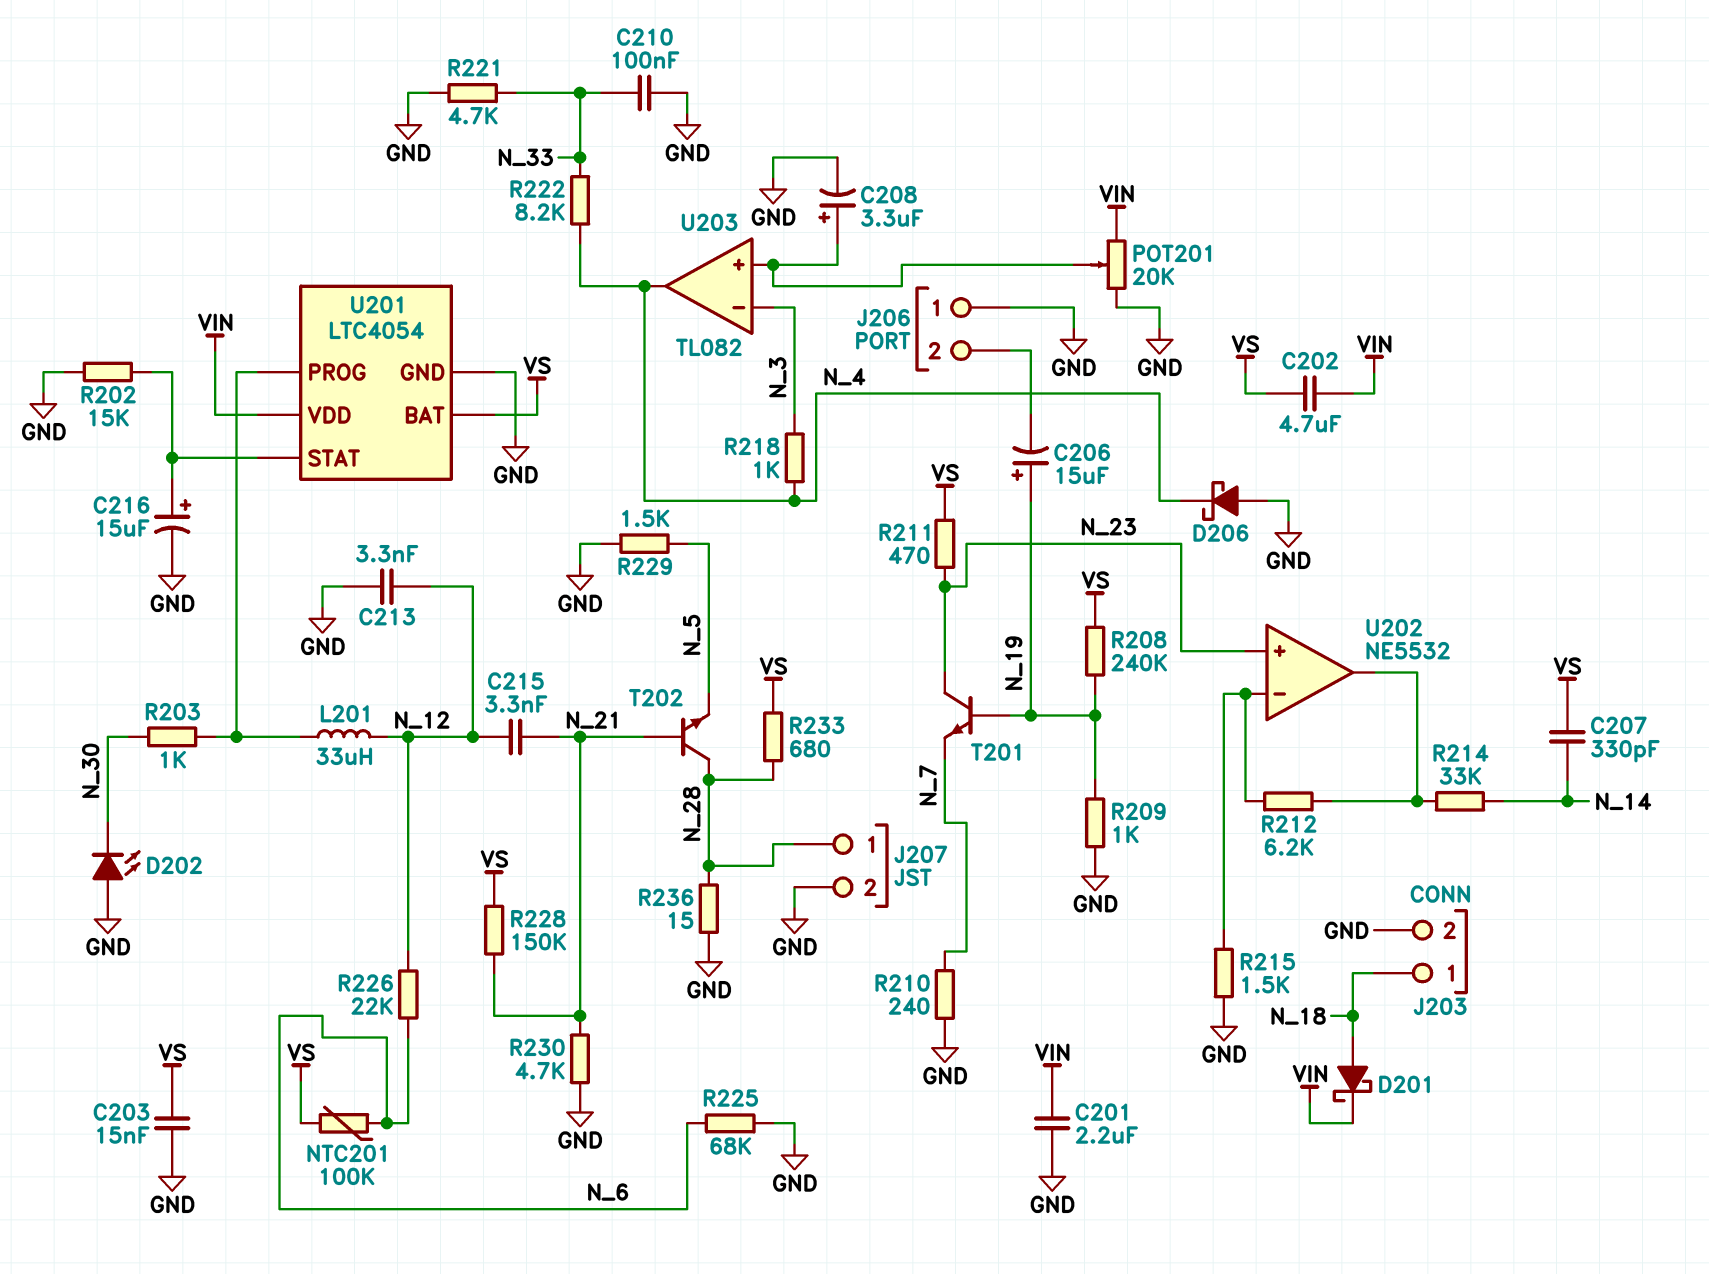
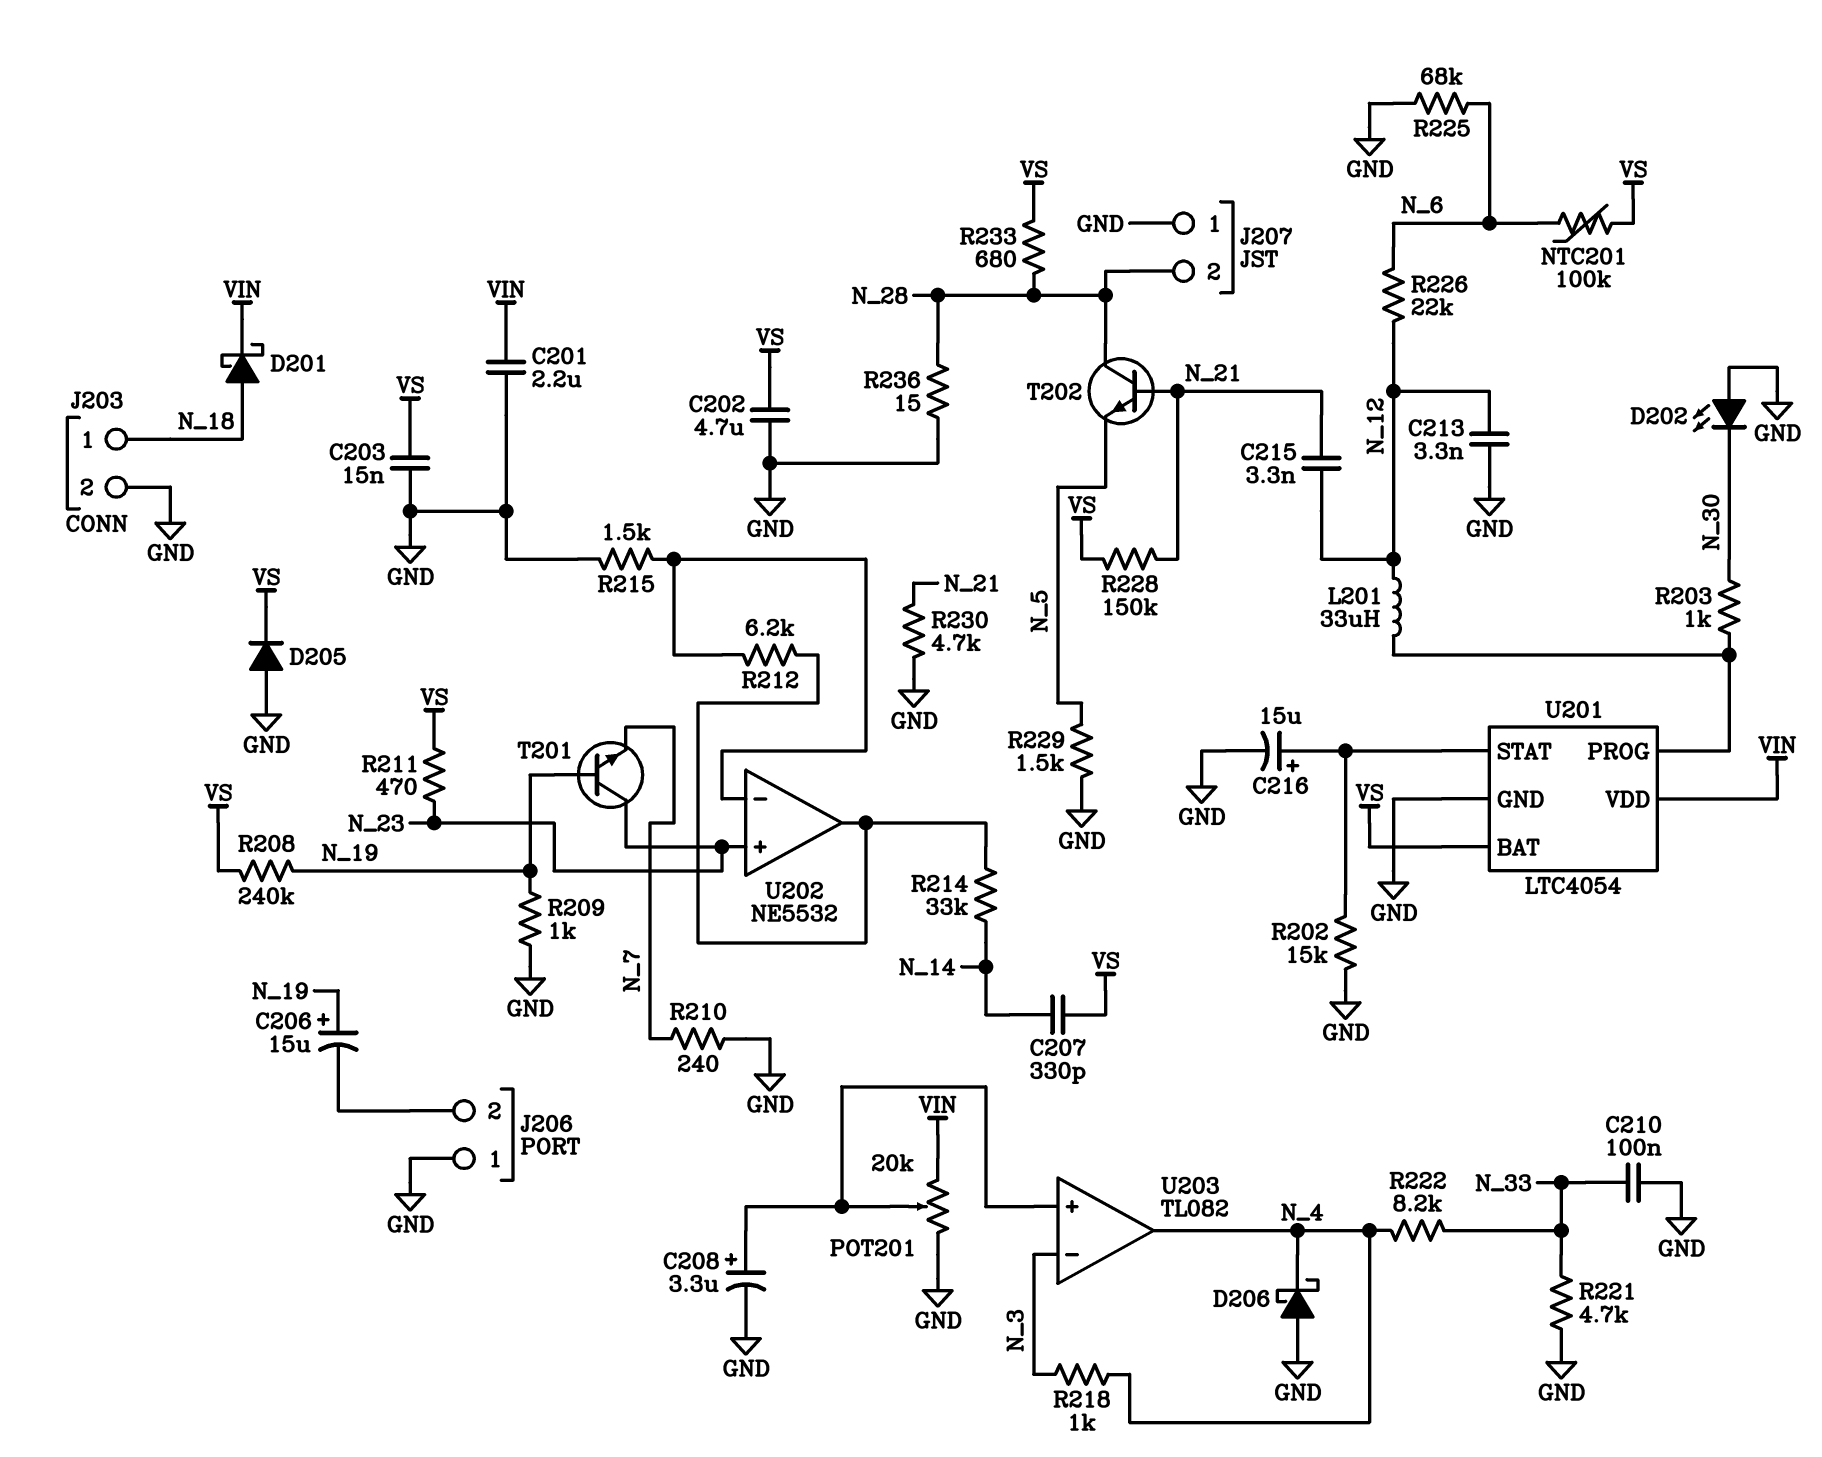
C202: 4.7uF (VIN, VS) -> 4.7uF (GND, VS)
D205: none -> diode (A GND, K VS)
J207 pin 1: N_28 -> GND
J207 pin 2: GND -> N_28

